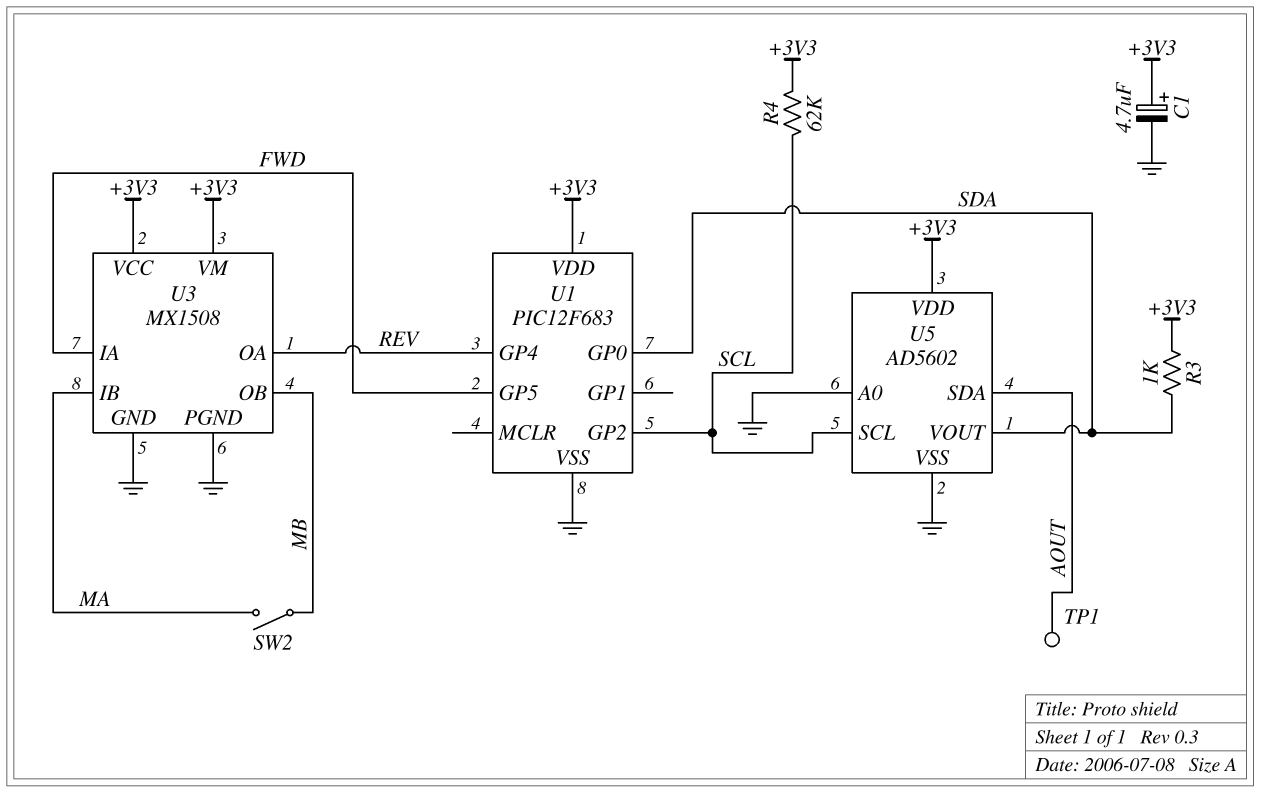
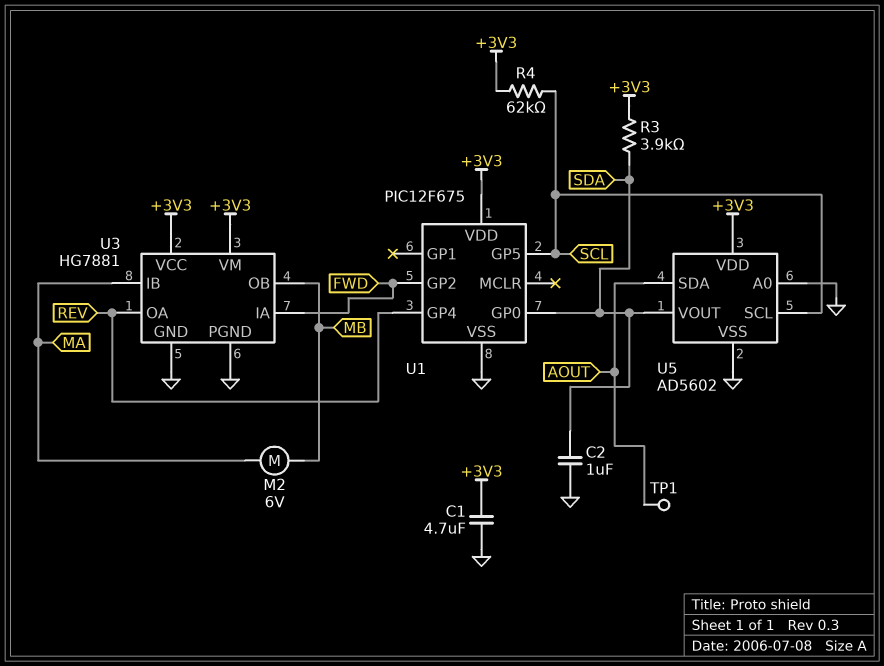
C1: 4.7uF (plus +3V3, minus GND) -> 4.7uF (+3V3, GND)
C2: none -> 1uF (GND, SDA)
M2: none -> motor 6V (MA, MB)
R3: 1k (+3V3, SDA) -> 3.9k (+3V3, SDA)
SW2: switch (MA, MB) -> none
U1: PIC12F683 -> PIC12F675
U1 pin GP2: SCL -> FWD
U1 pin GP5: FWD -> SCL
U3: MX1508 -> HG7881

